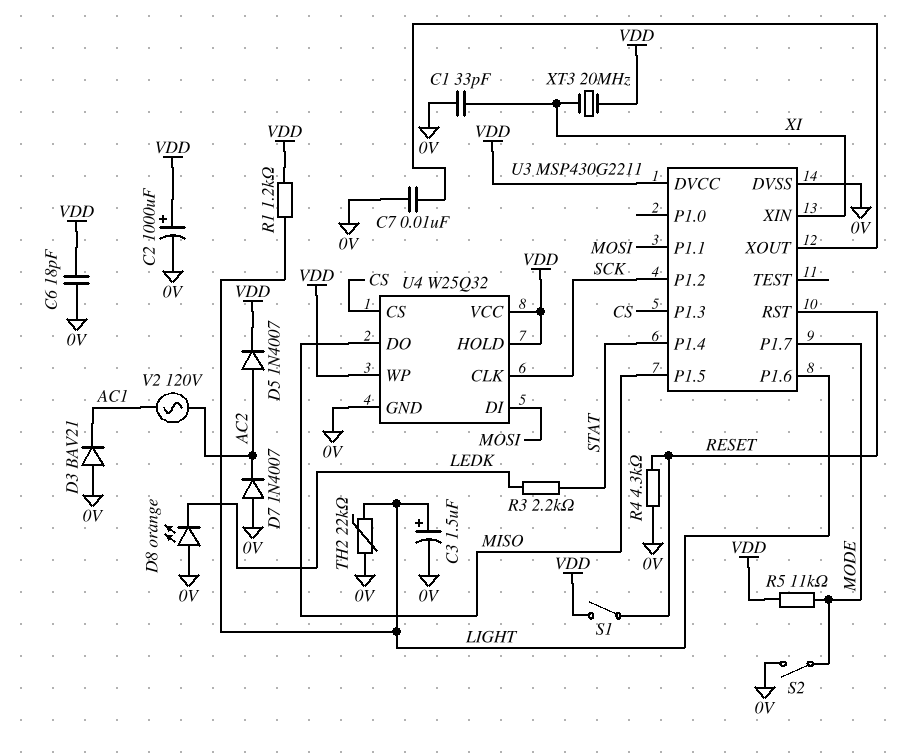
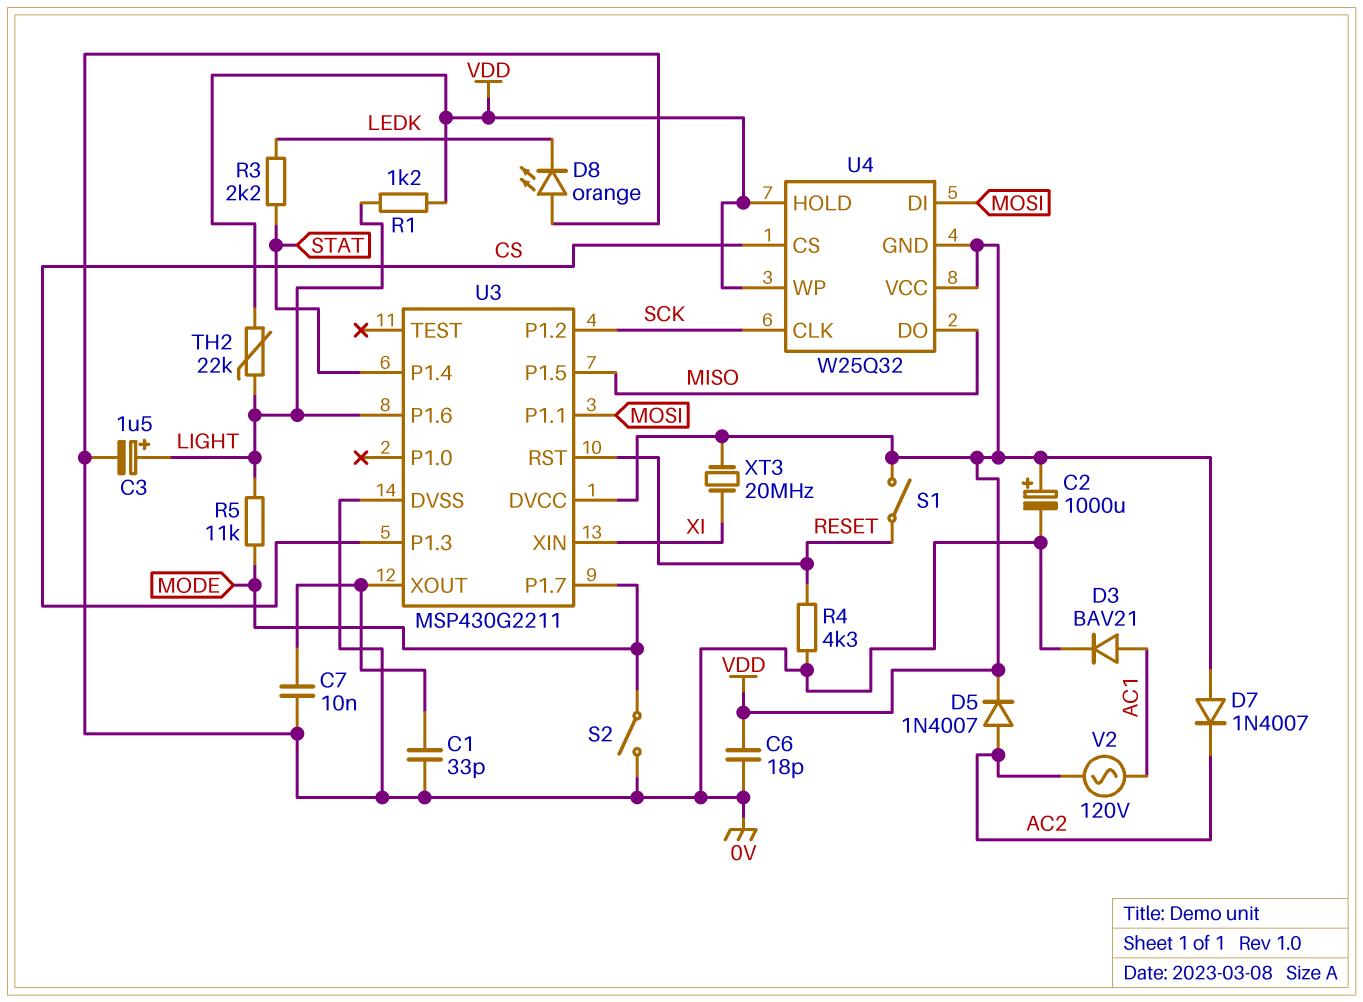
C1: 33pF (0V, XI) -> 33pF (0V, U3/XOUT)
D3: diode BAV21 (A 0V, K AC1) -> diode BAV21 (A AC1, K 0V)
D7: diode 1N4007 (A 0V, K AC2) -> diode 1N4007 (A VDD, K AC2)
R5: 11k (MODE, VDD) -> 11k (LIGHT, MODE)
TH2: 22k (0V, LIGHT) -> 22k (LIGHT, VDD)
U4 pin GND: 0V -> VDD

